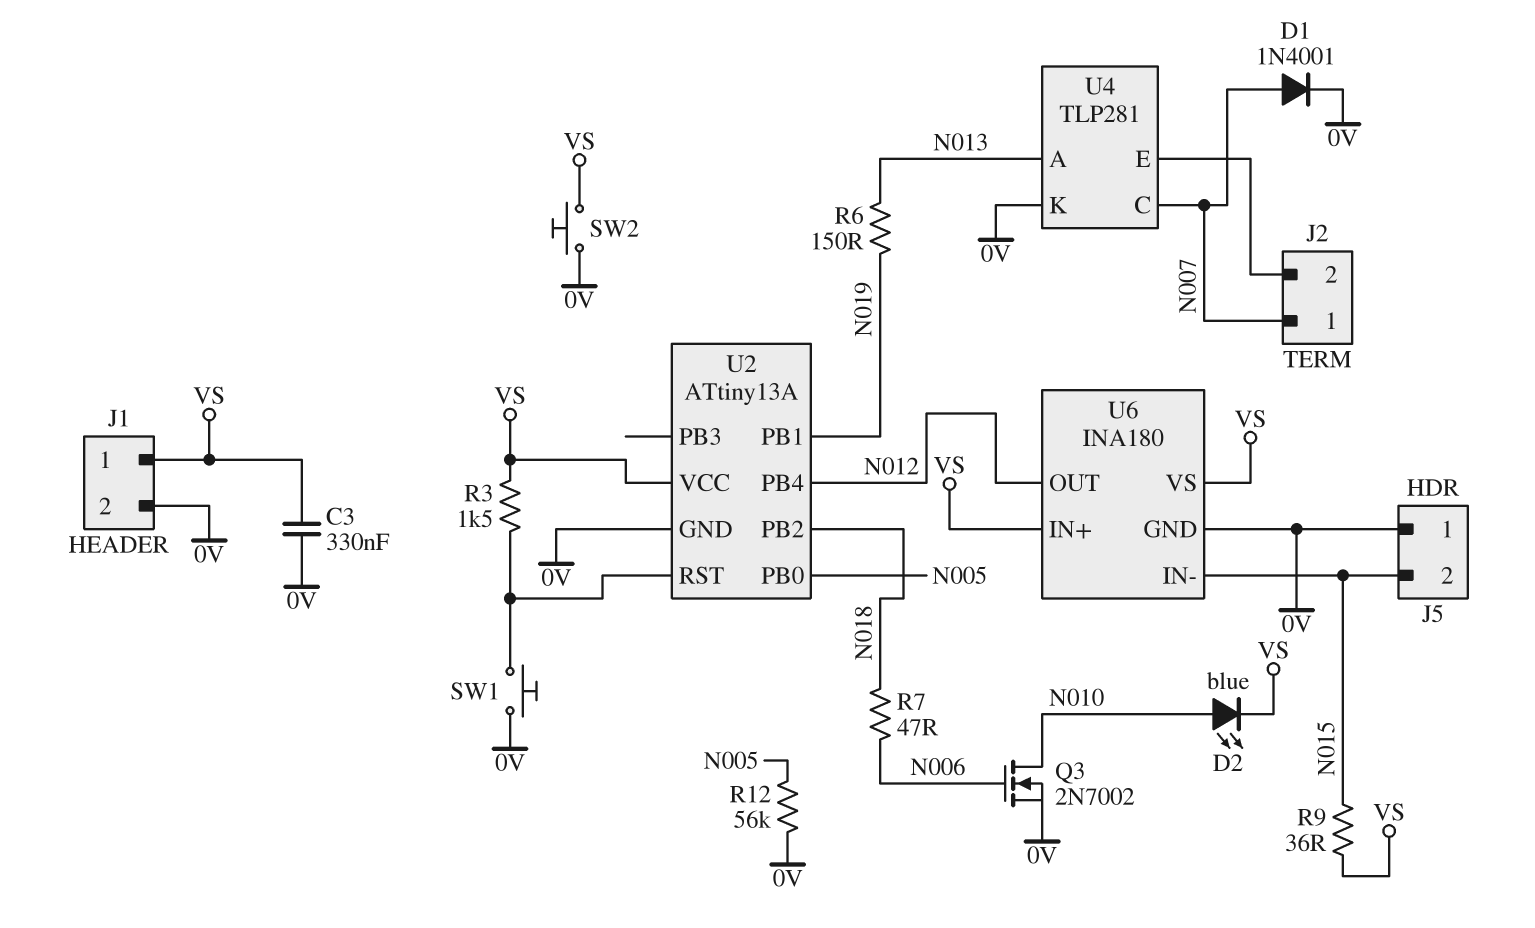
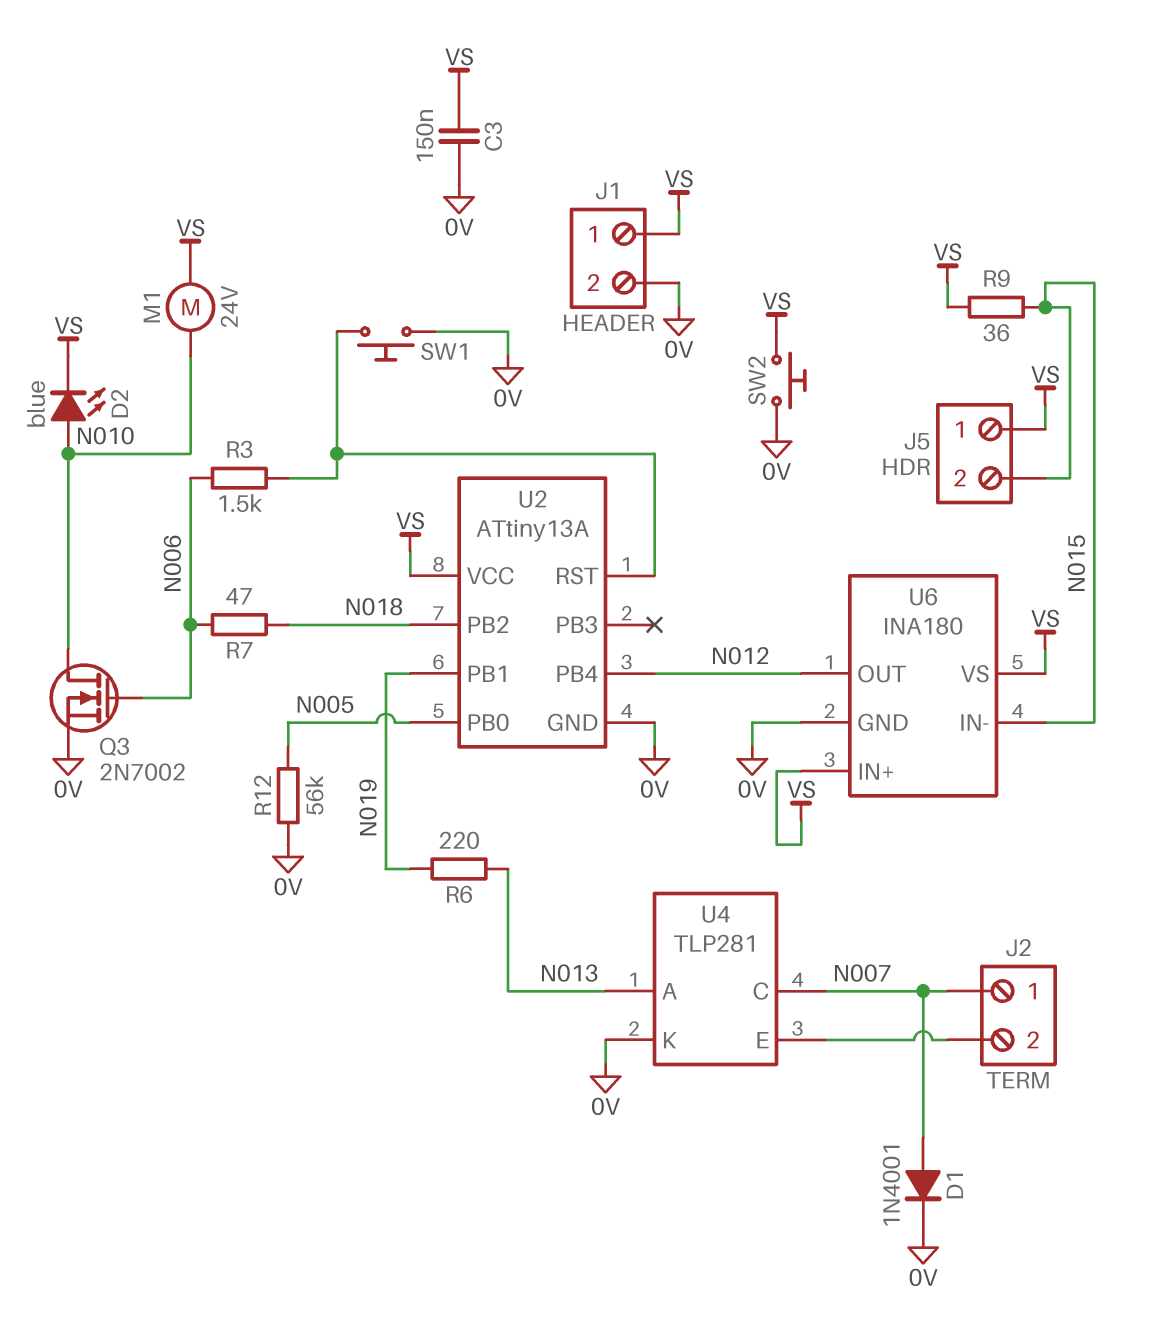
C3: 330nF (0V, VS) -> 150nF (0V, VS)
J5 pin 1: 0V -> VS
M1: none -> motor 24V (N010, VS)
R3: 1.5k (U2/RST, VS) -> 1.5k (N006, U2/RST)
R6: 150 (N013, N019) -> 220 (N013, N019)

